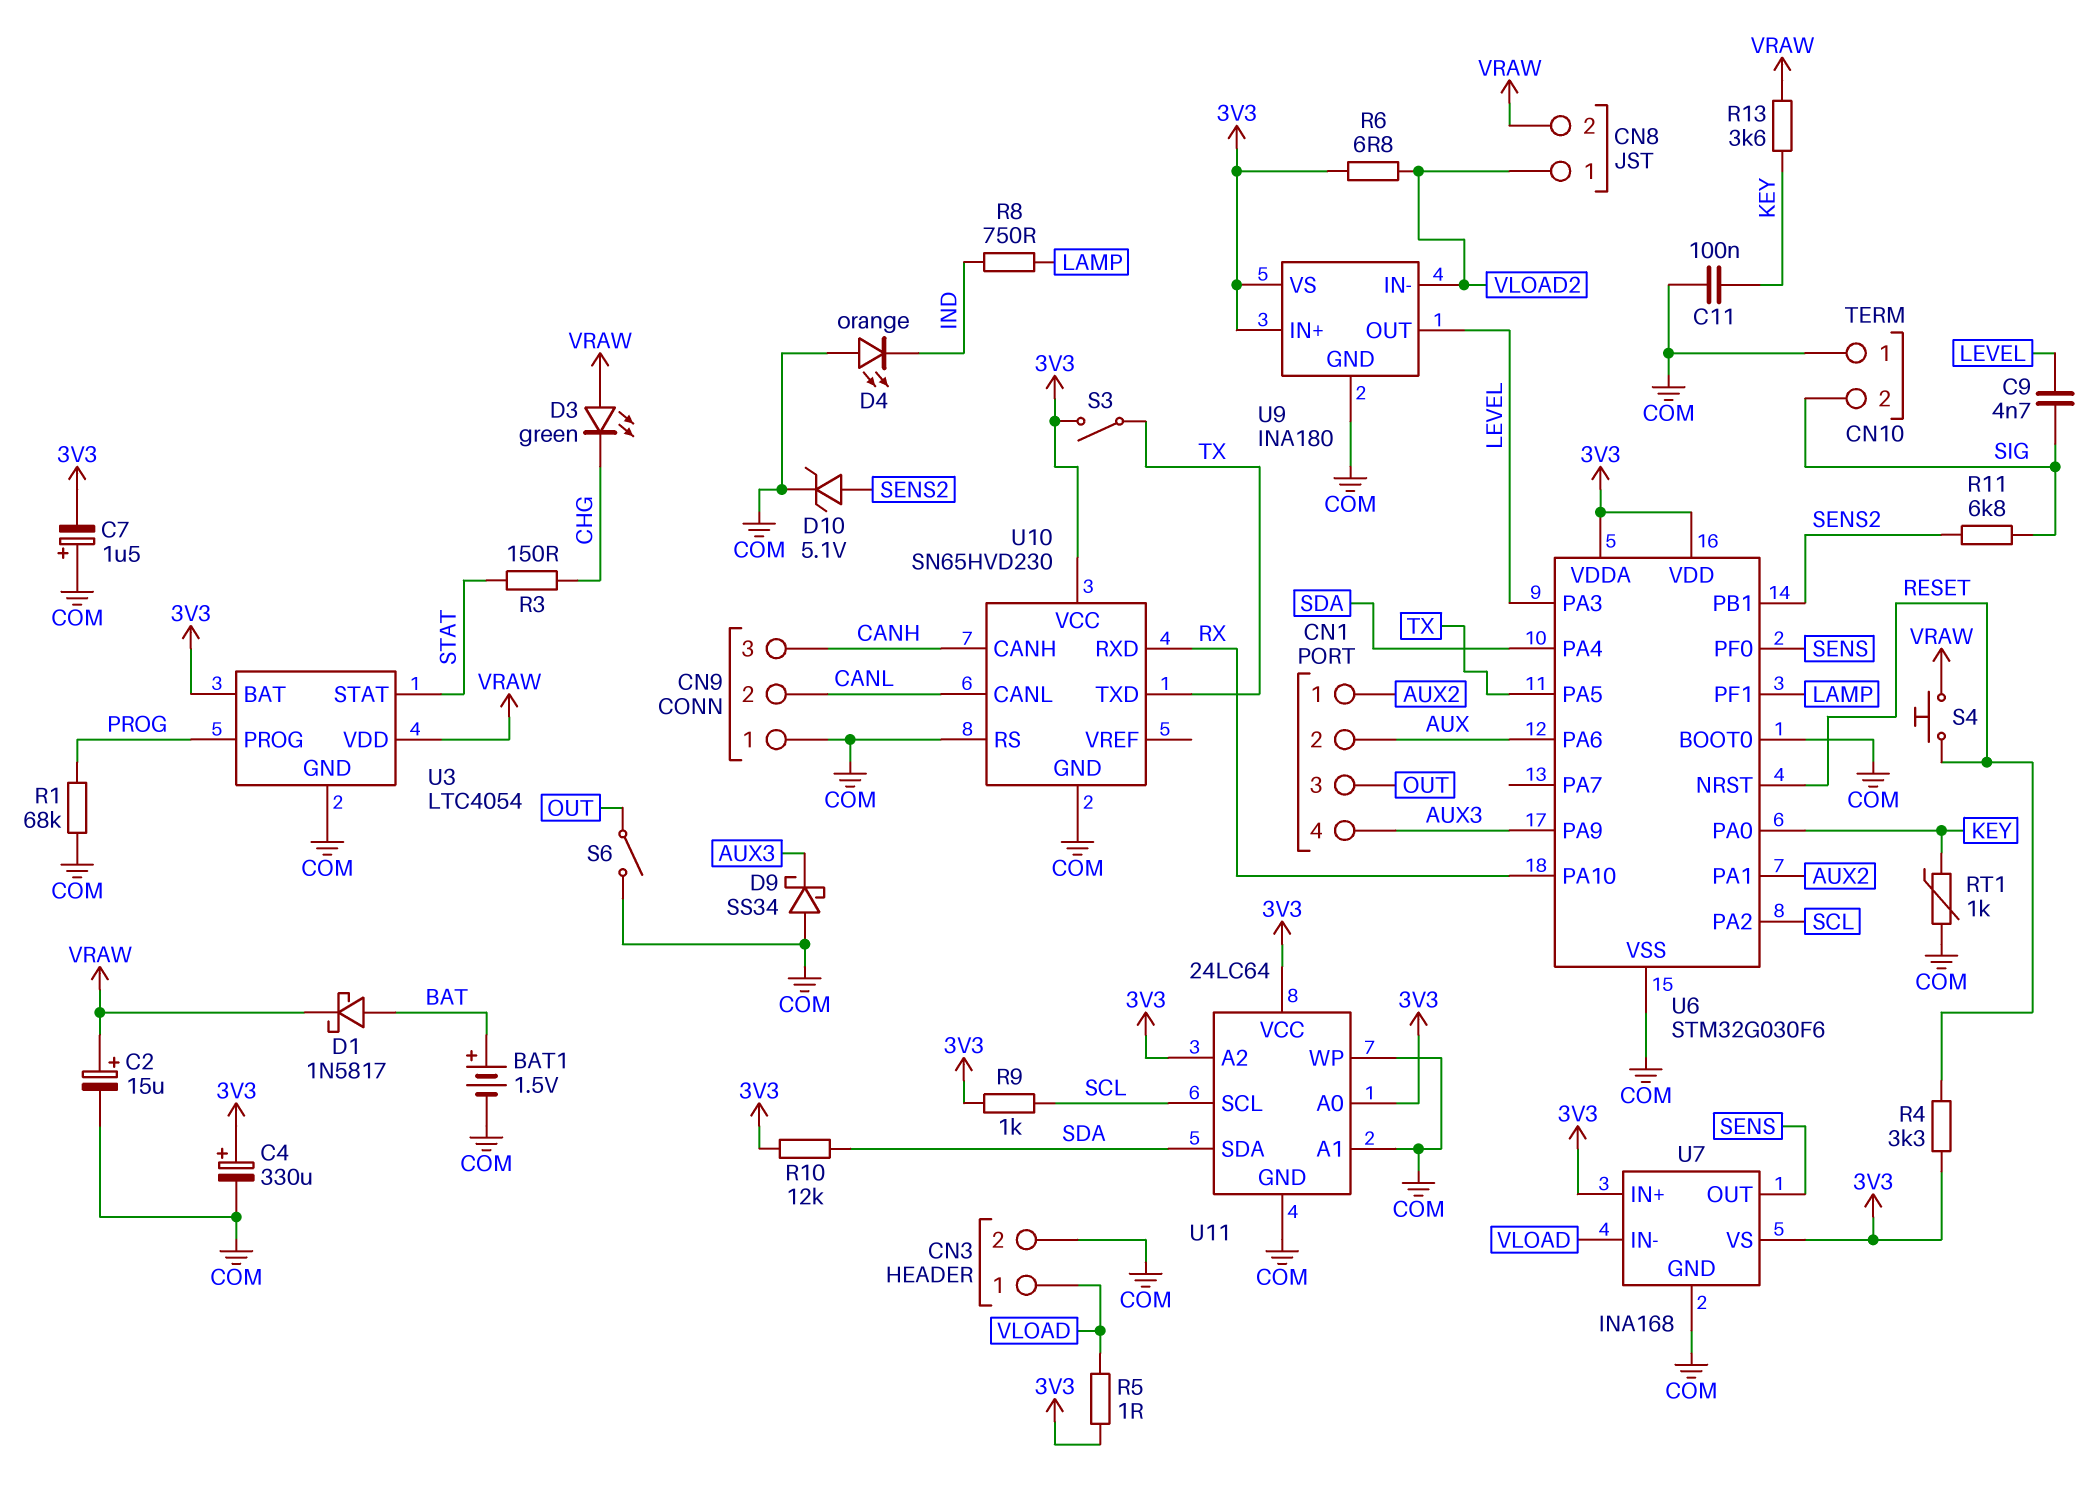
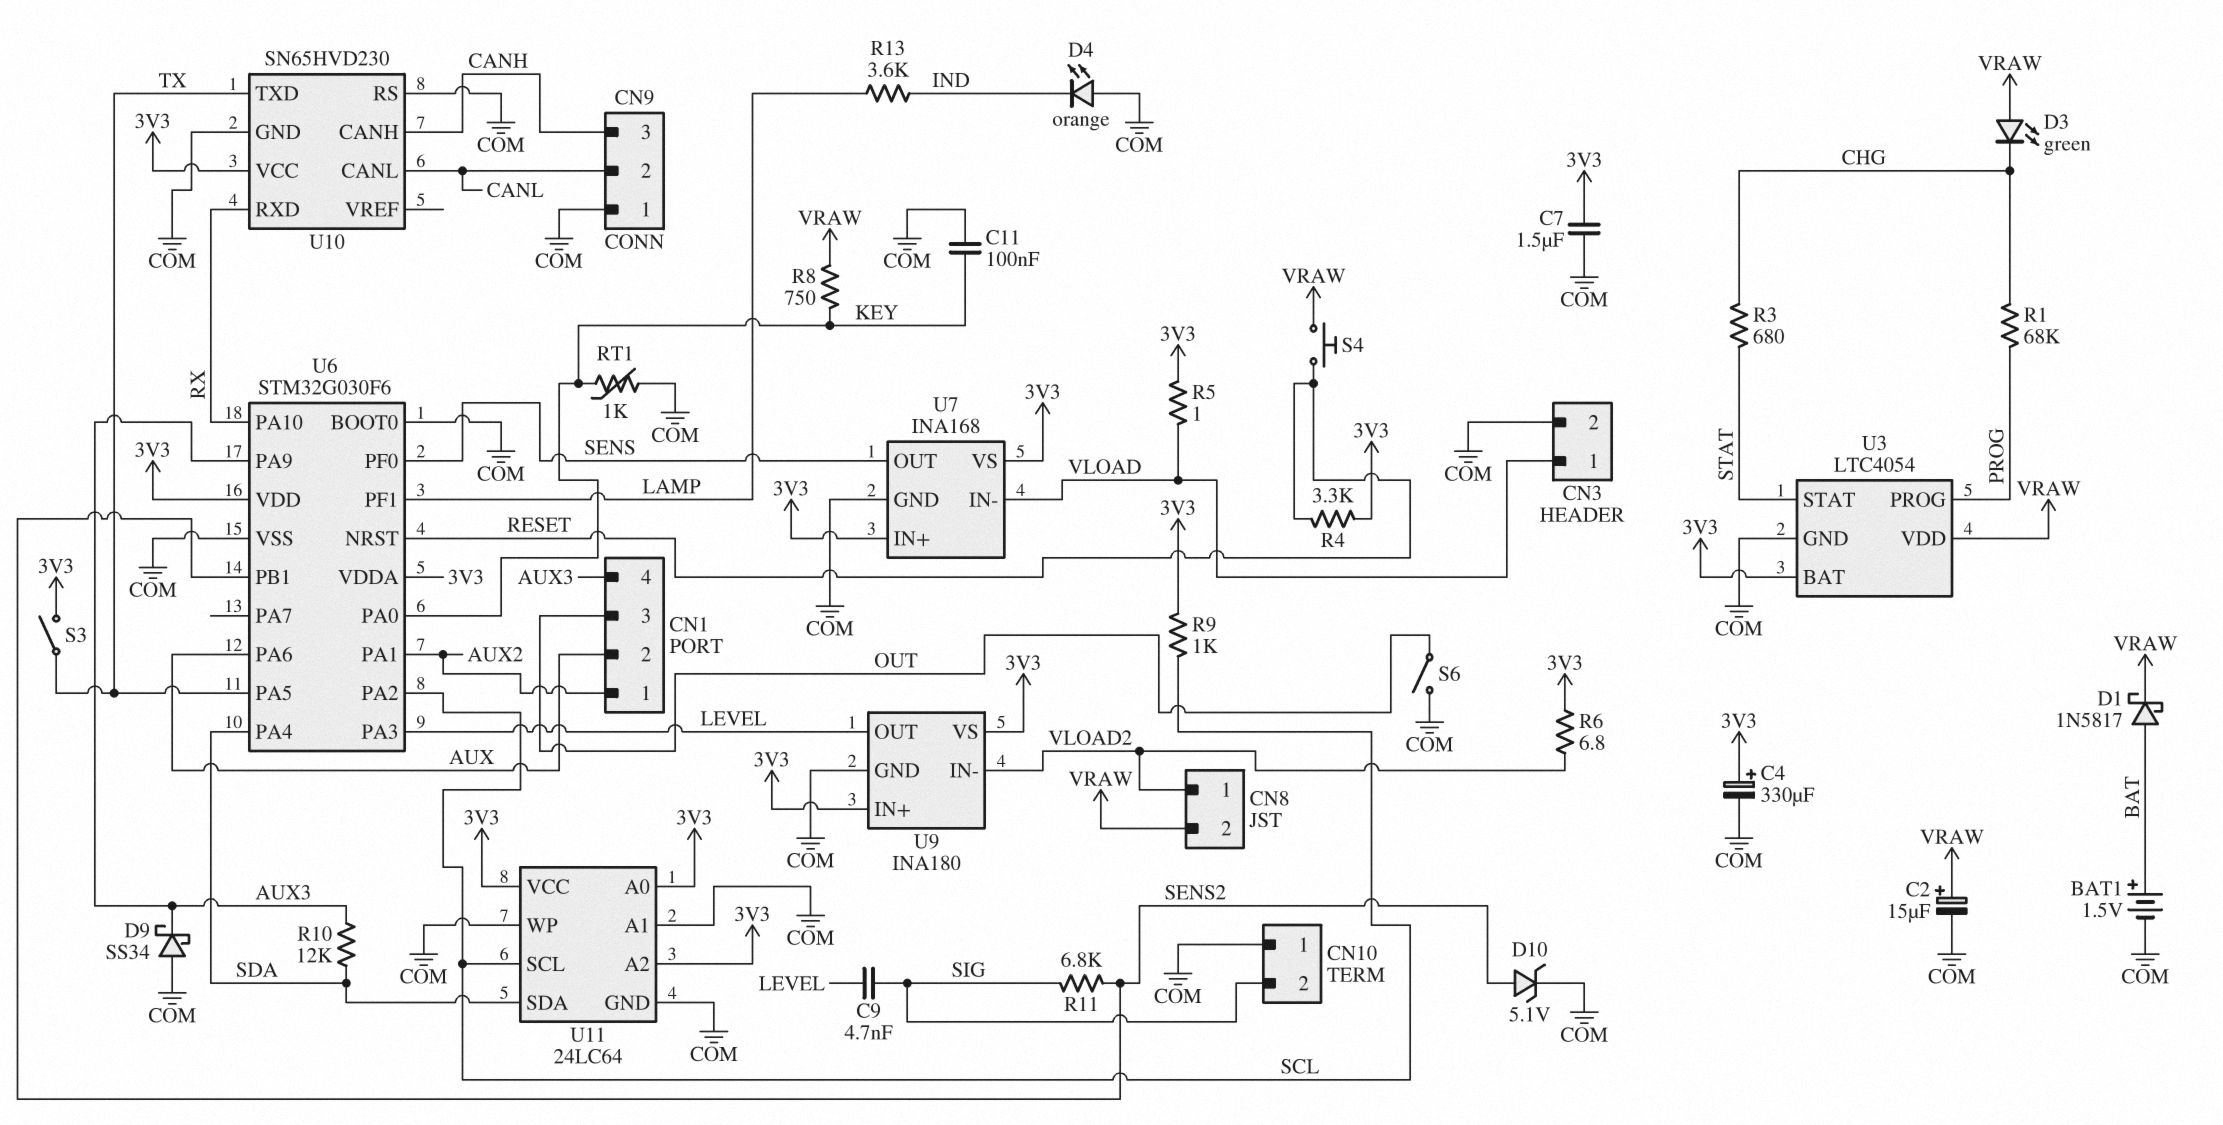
C7: 1.5uF (plus COM, minus 3V3) -> 1.5uF (3V3, COM)
R1: 68k (COM, PROG) -> 68k (CHG, PROG)
R3: 150 (CHG, STAT) -> 680 (CHG, STAT)
R8: 750 (IND, LAMP) -> 750 (KEY, VRAW)
R10: 12k (3V3, SDA) -> 12k (AUX3, SDA)
R13: 3.6k (KEY, VRAW) -> 3.6k (IND, LAMP)

